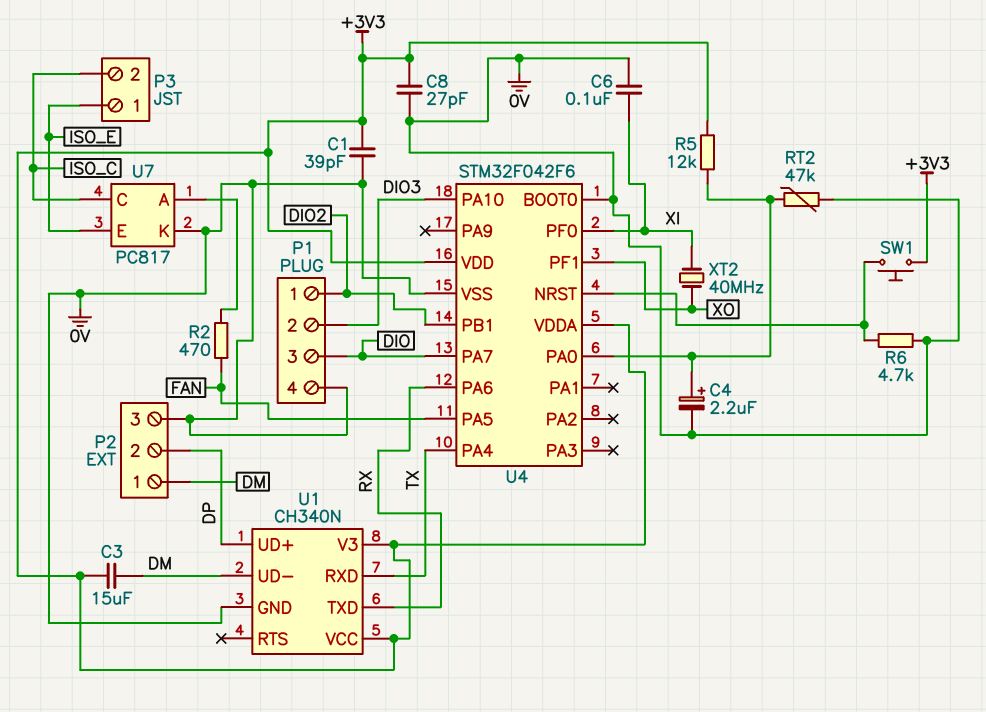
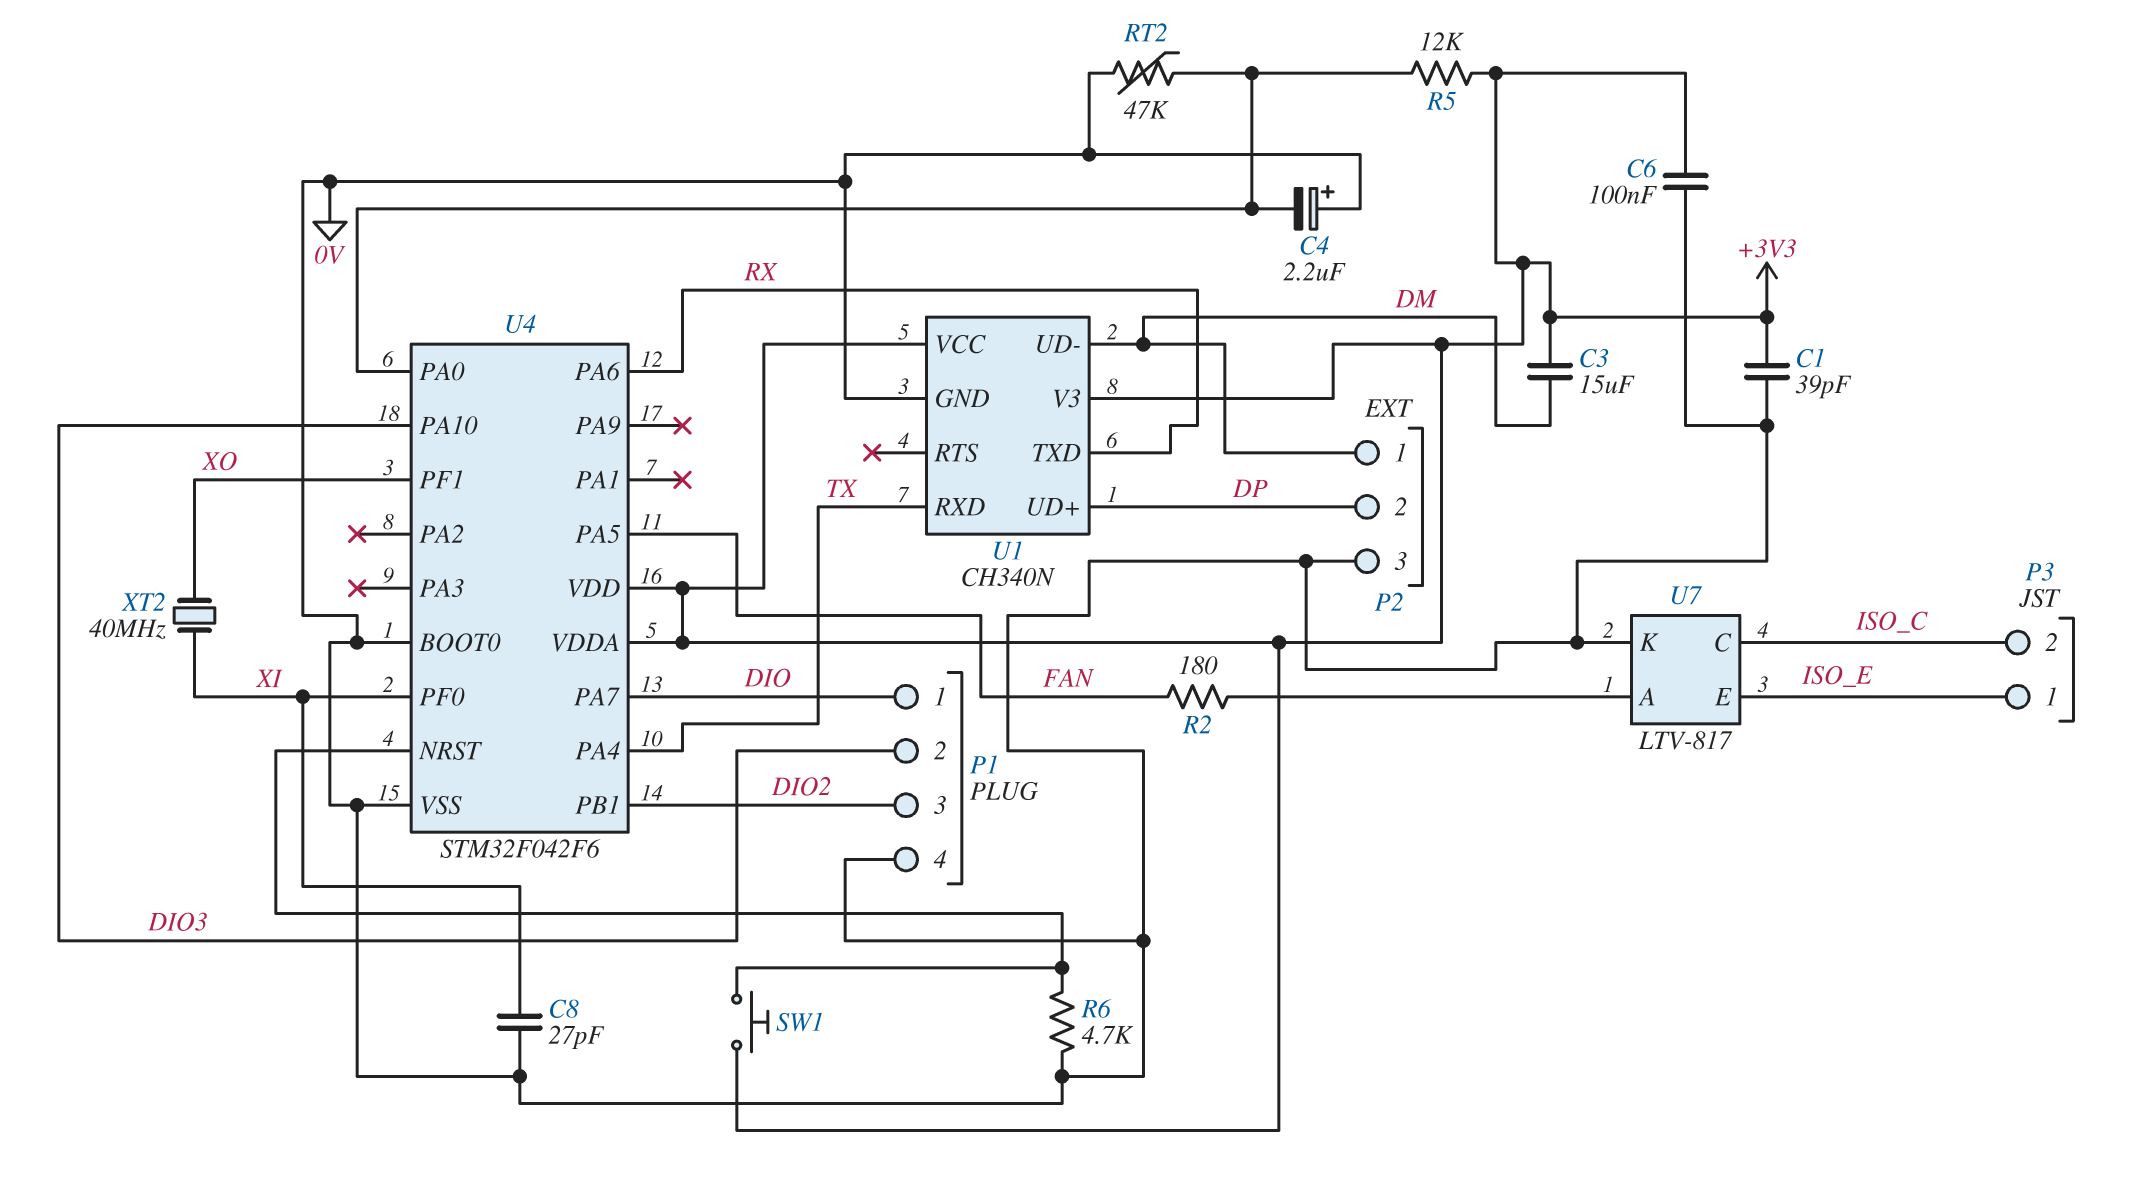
C4: 2.2uF (plus U4/PA0, minus 0V) -> 2.2uF (plus 0V, minus U4/PA0)
C6: 100nF (0V, XI) -> 100nF (+3V3, 0V)
C8: 27pF (+3V3, 0V) -> 27pF (0V, XI)
P1 pin 1: DIO2 -> DIO
P1 pin 3: DIO -> DIO2
R2: 470 (FAN, U7/A) -> 180 (FAN, U7/A)
U7: PC817 -> LTV-817

